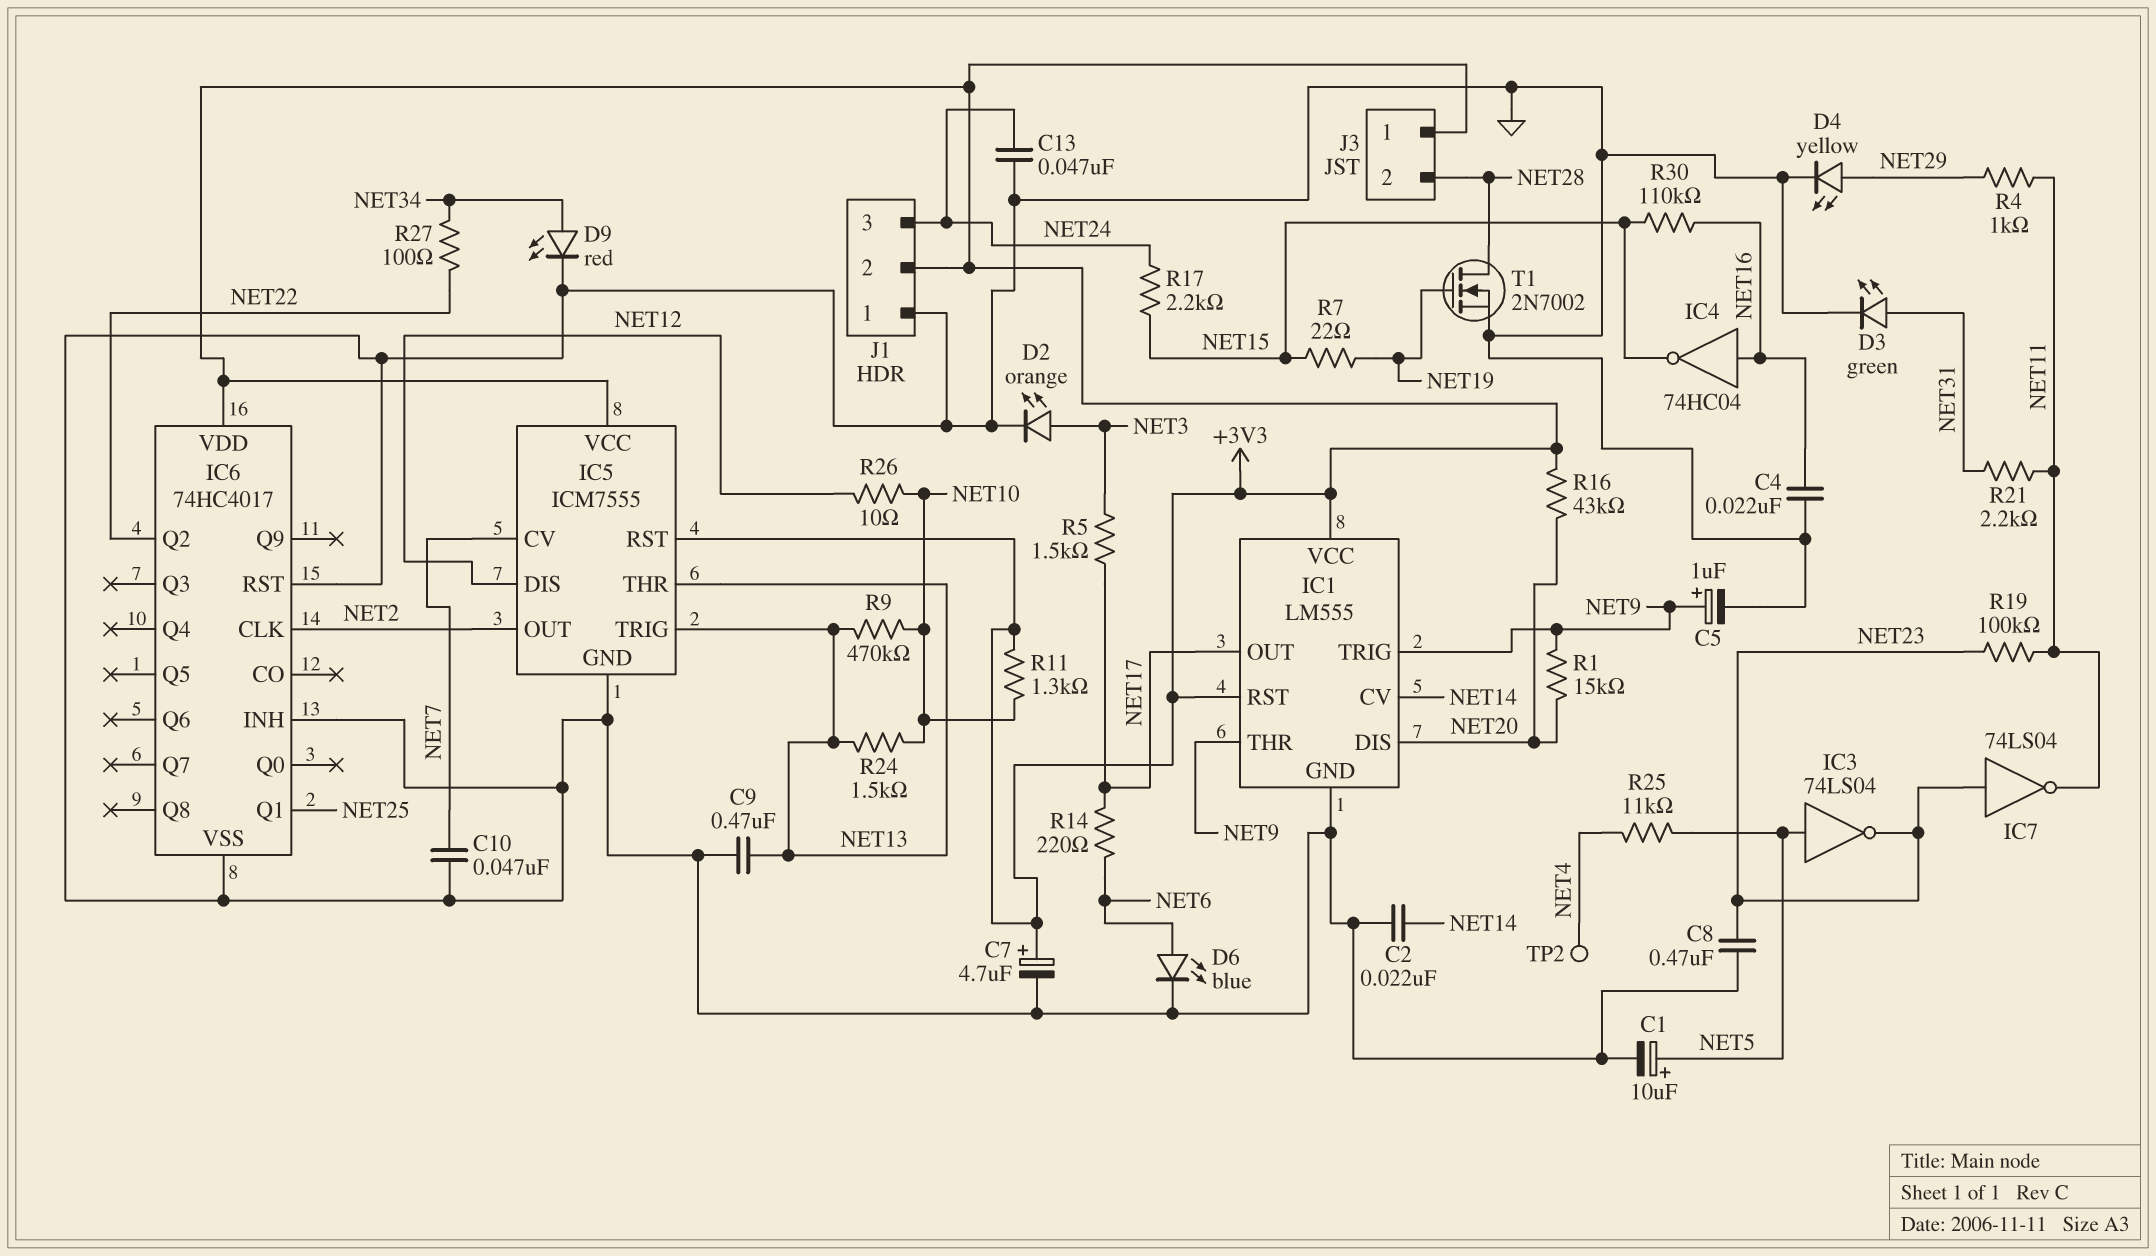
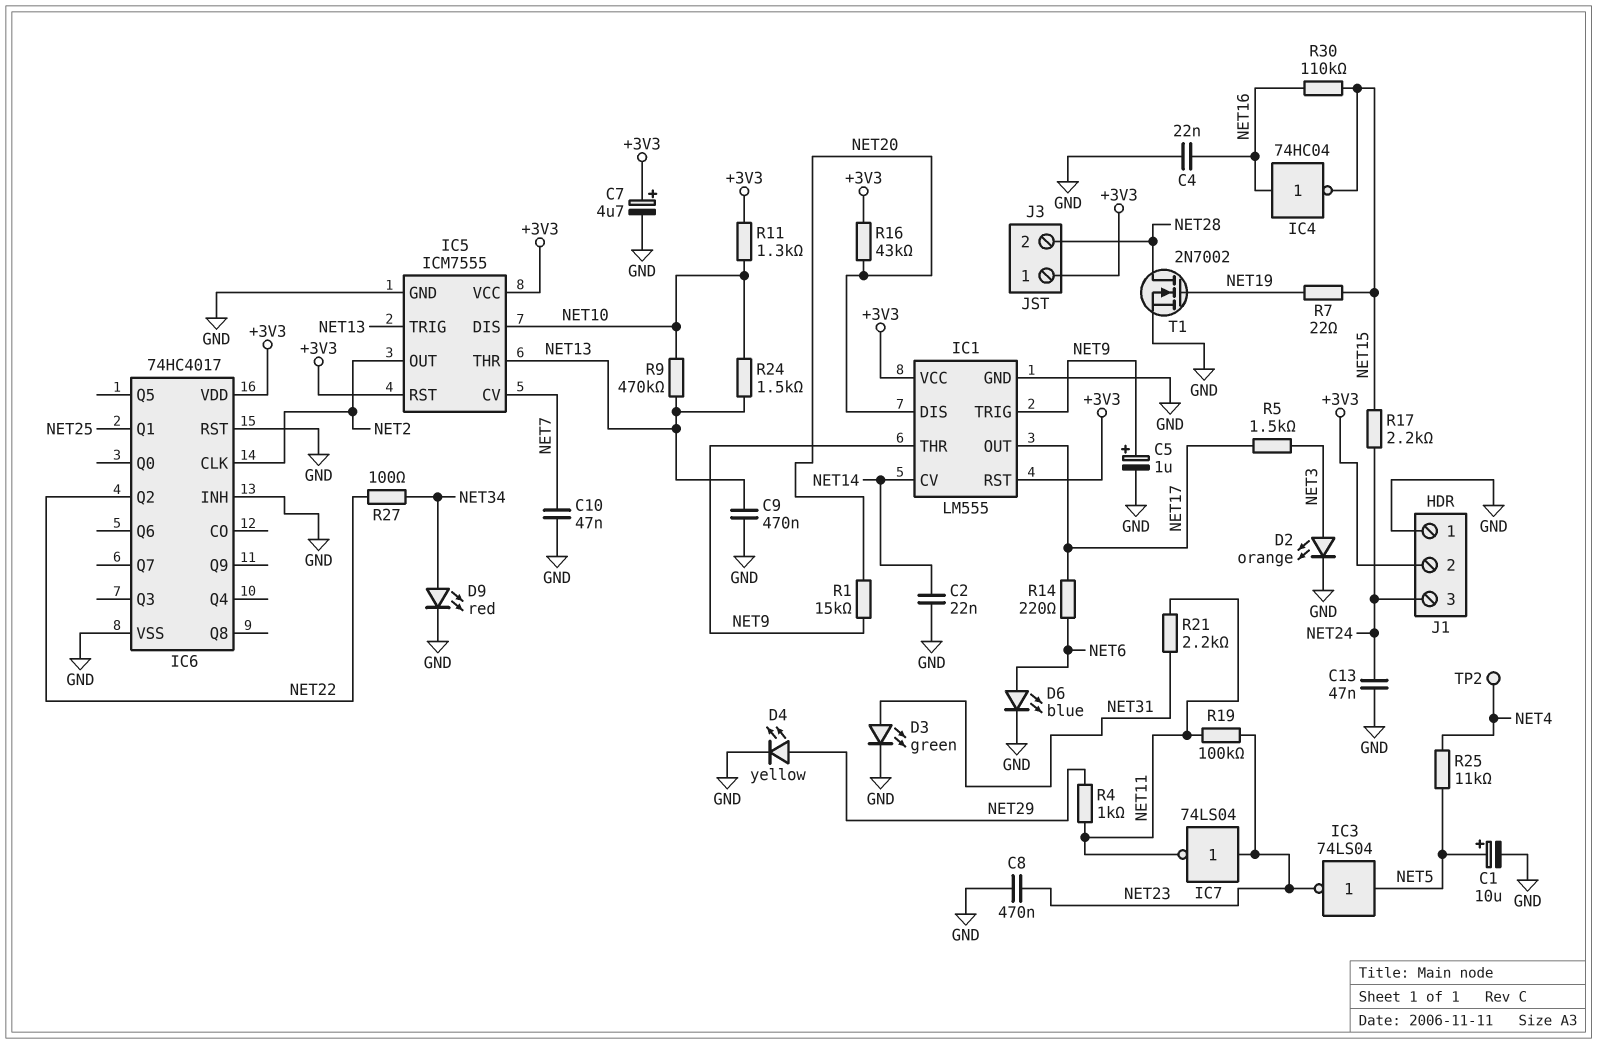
IC5 pin DIS: NET12 -> NET10
R26: 10 (NET10, NET12) -> none

